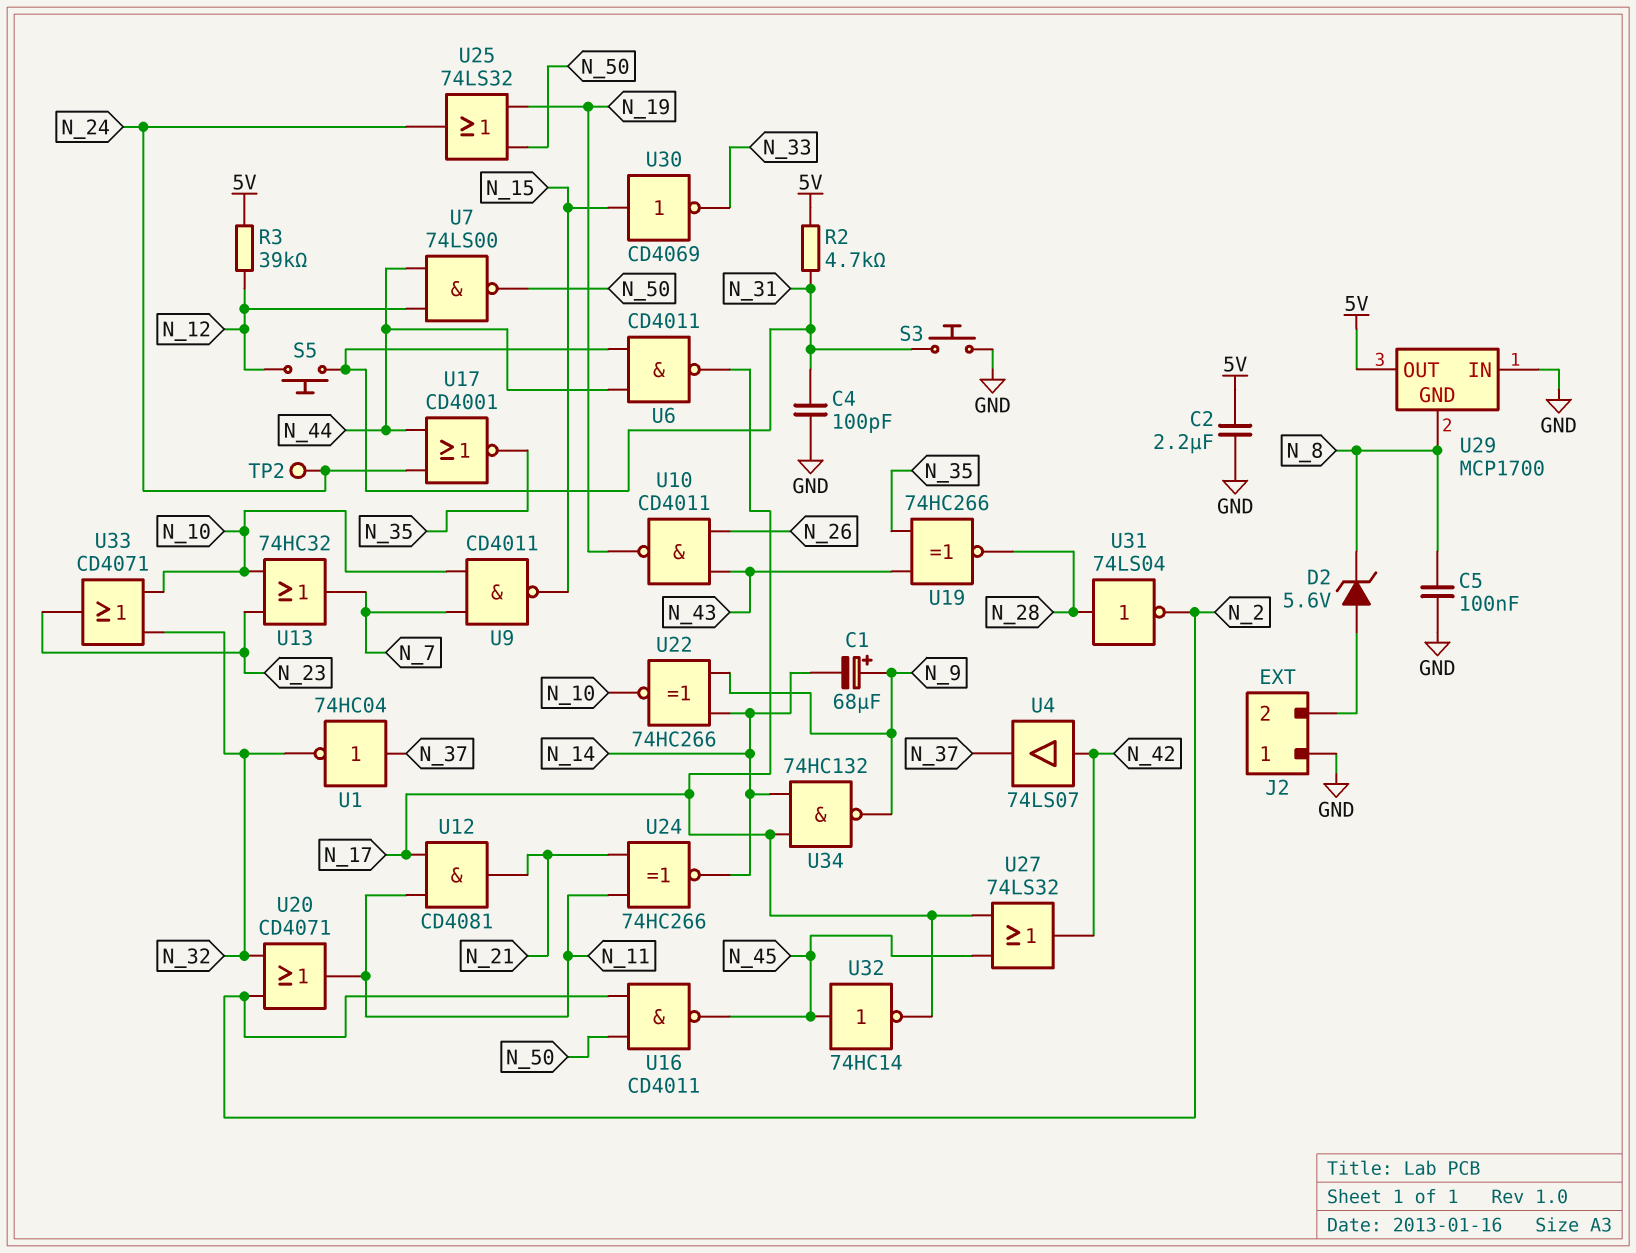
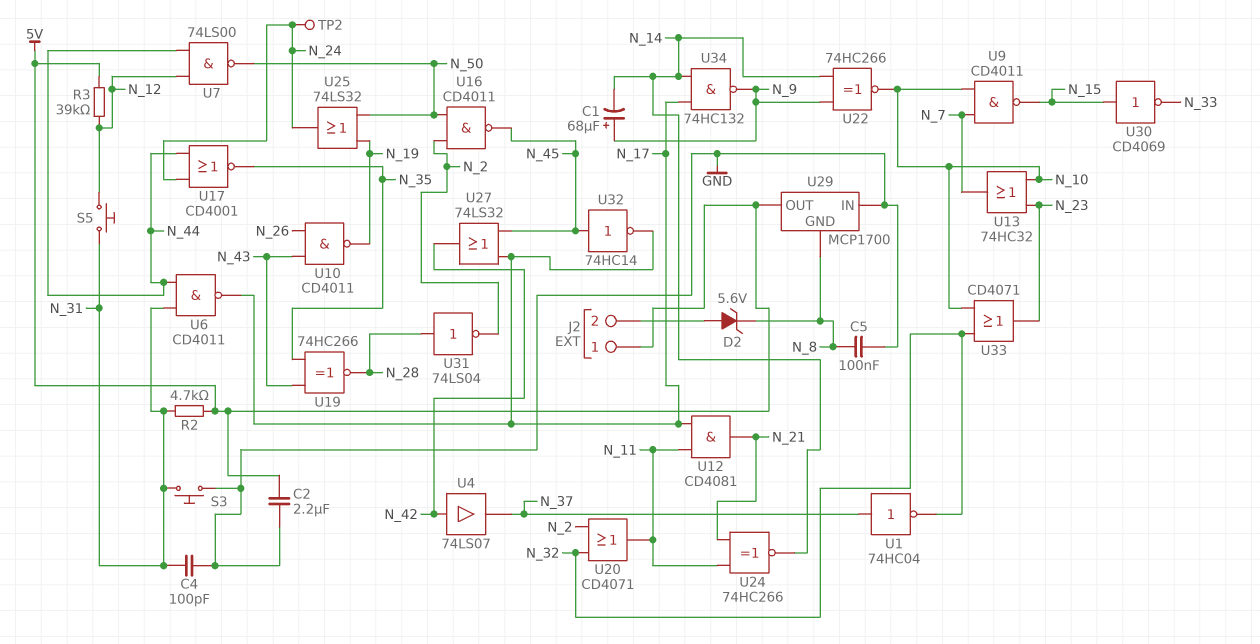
J2 pin 1: GND -> 5V

